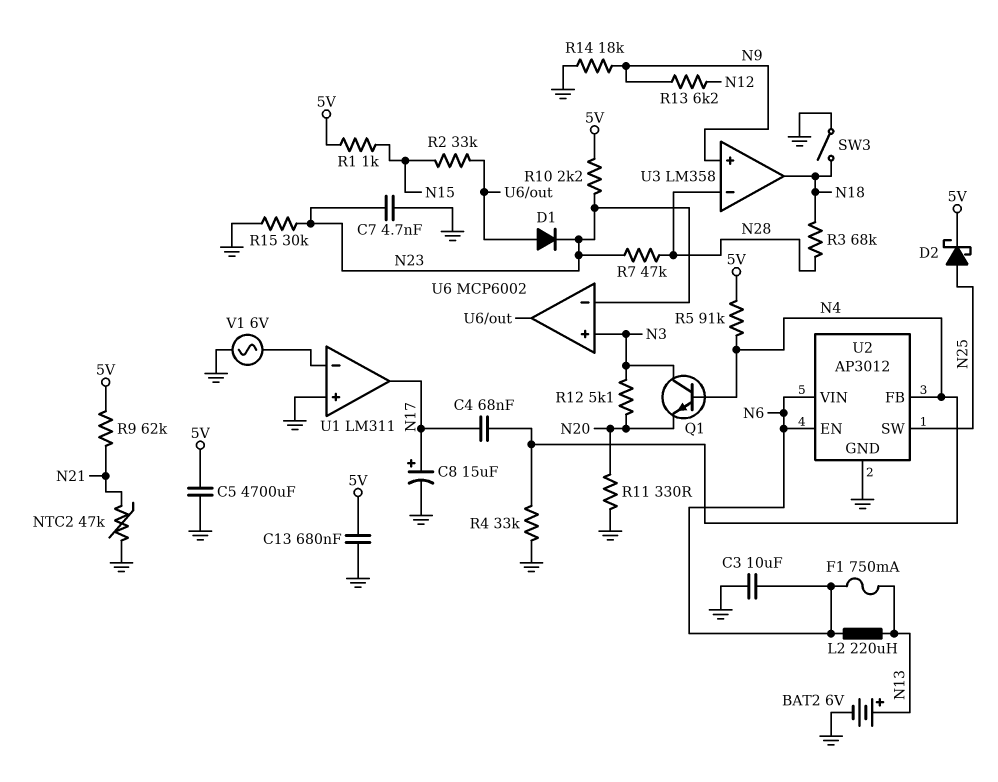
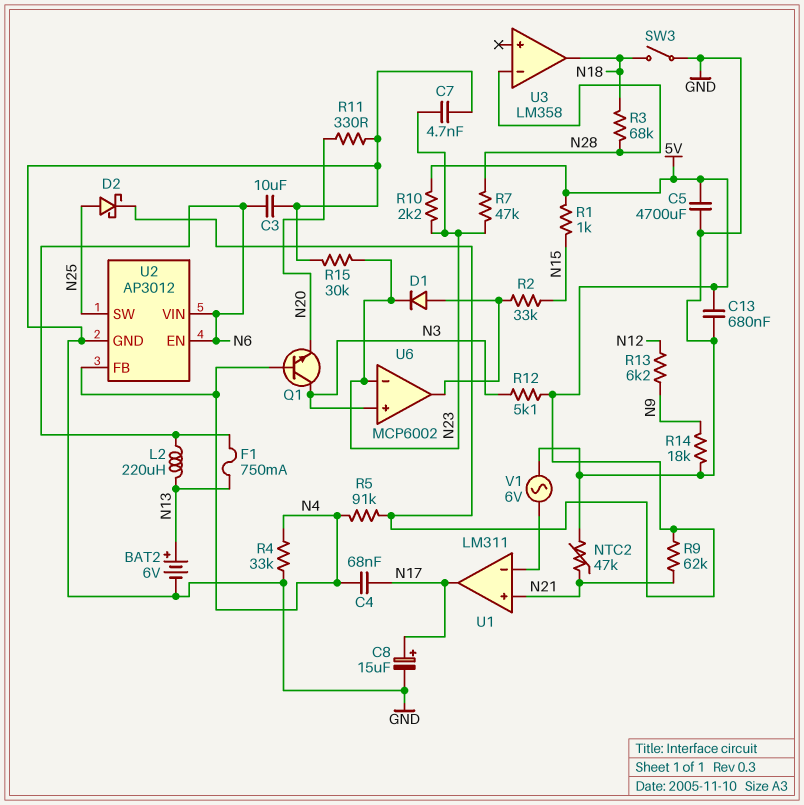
R12: 5.1k (N3, N20) -> 5.1k (5V, N3)
U1 pin in+: GND -> N21
U3 pin in+: N9 -> none

